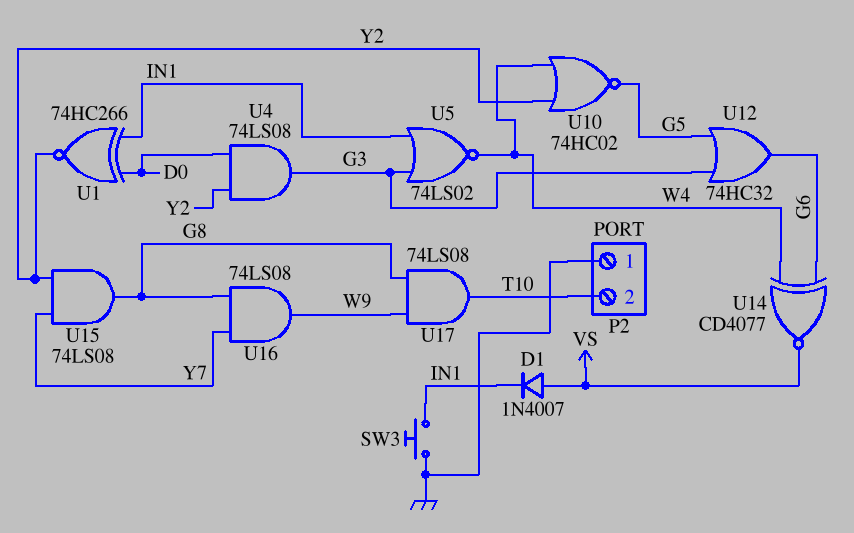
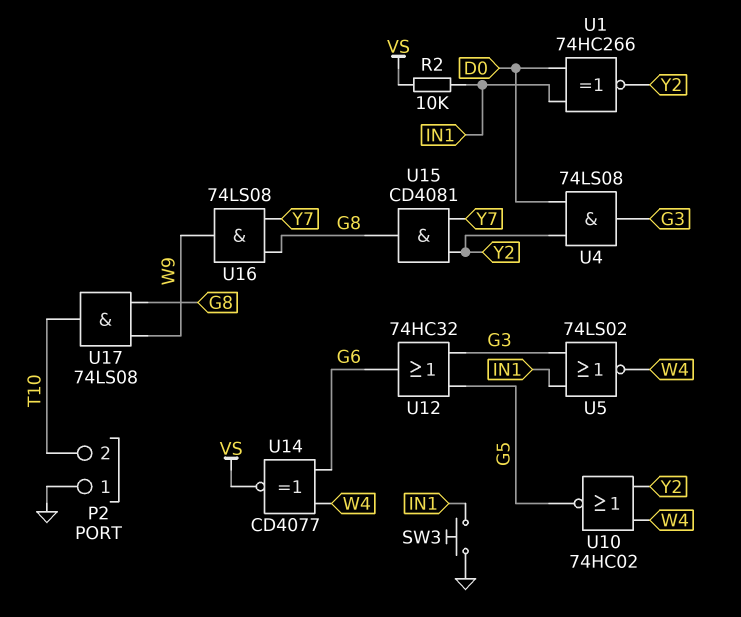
D1: diode 1N4007 (A VS, K IN1) -> none
R2: none -> 10k (IN1, VS)
U15: AND 74LS08 (in Y2, in Y7, out G8) -> AND CD4081 (in Y2, in Y7, out G8)

